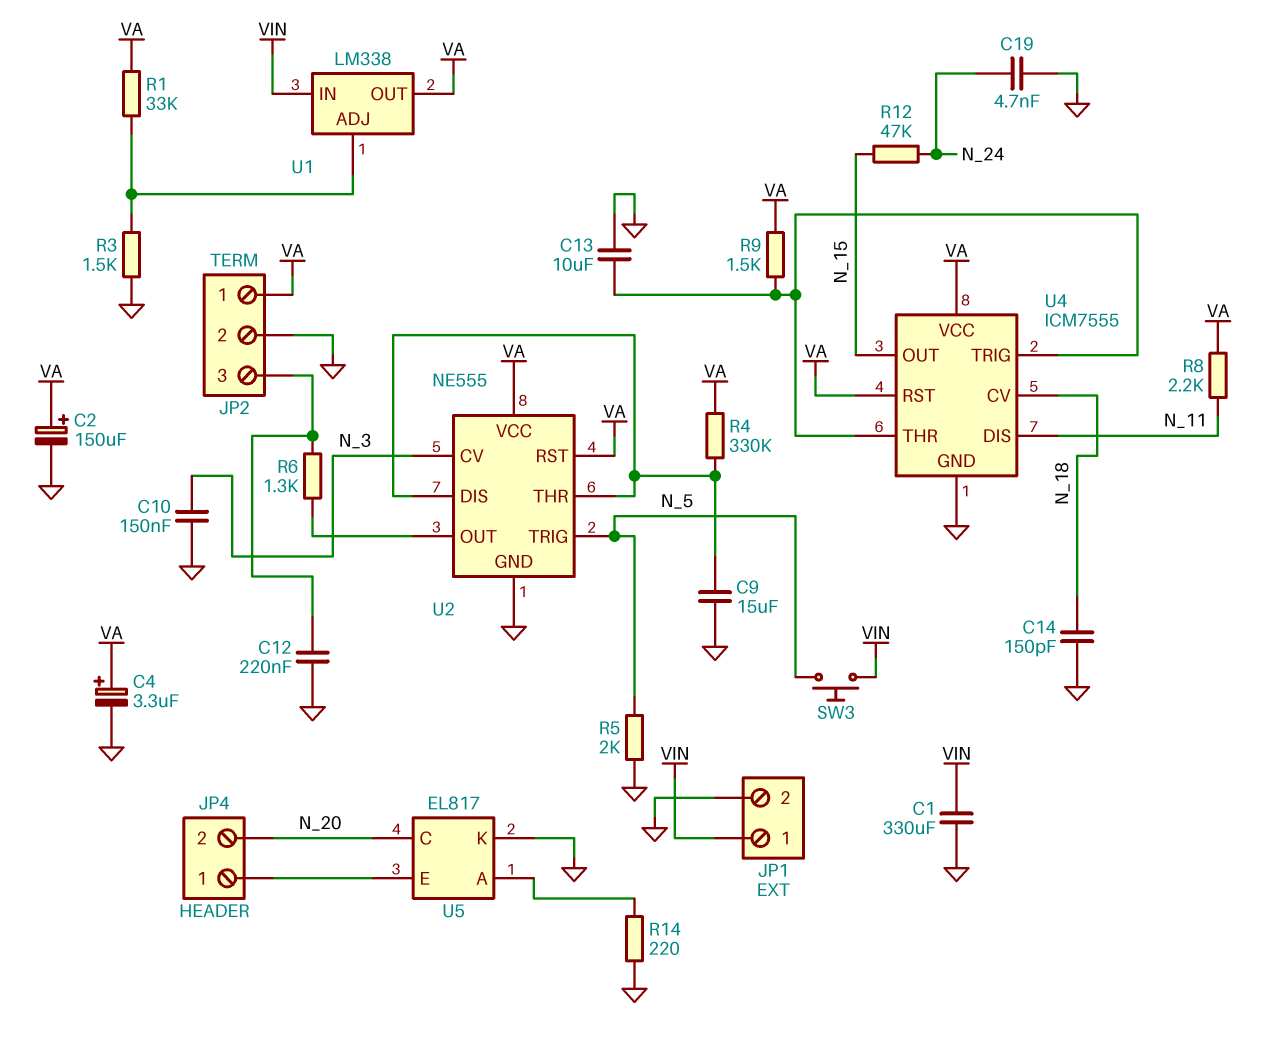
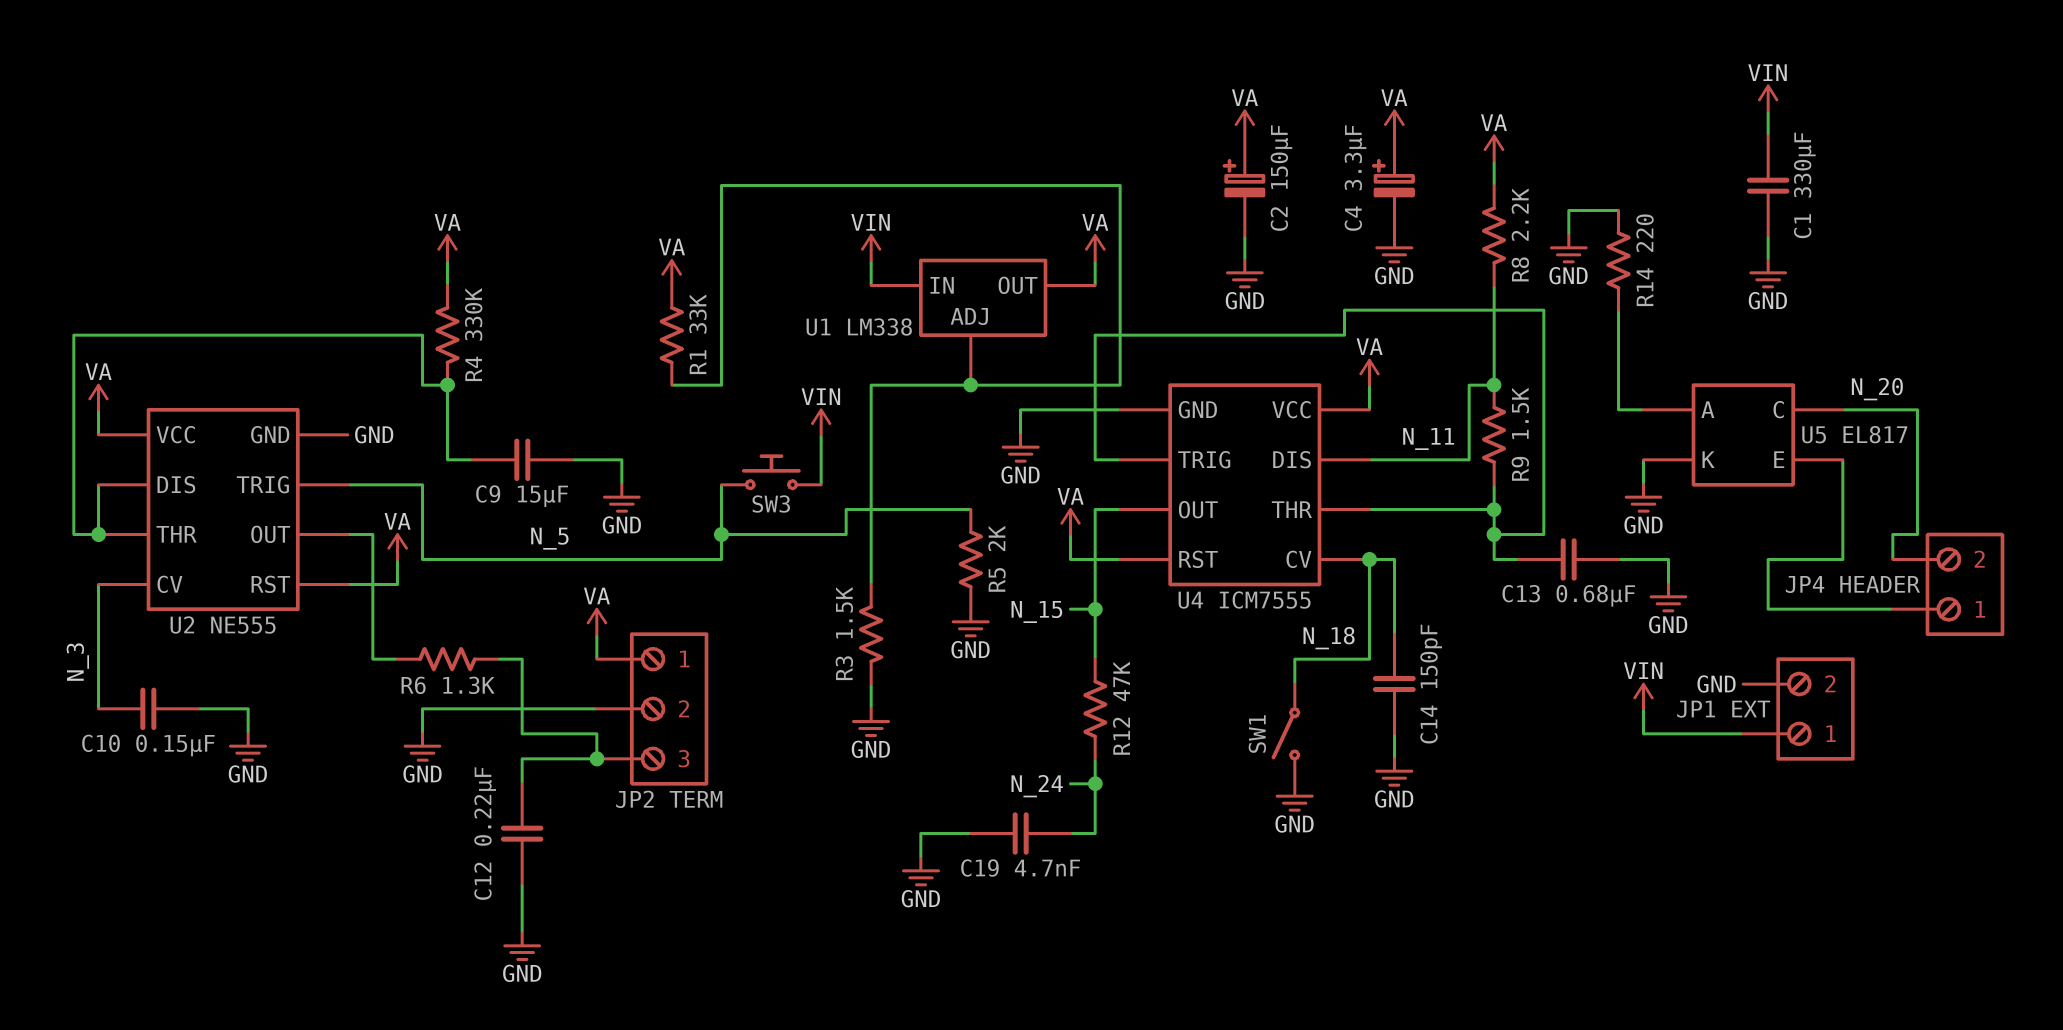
C13: 10uF (GND, U4/THR) -> 680nF (GND, U4/THR)
R9: 1.5k (U4/THR, VA) -> 1.5k (N_11, U4/THR)
SW1: none -> switch (GND, N_18)

